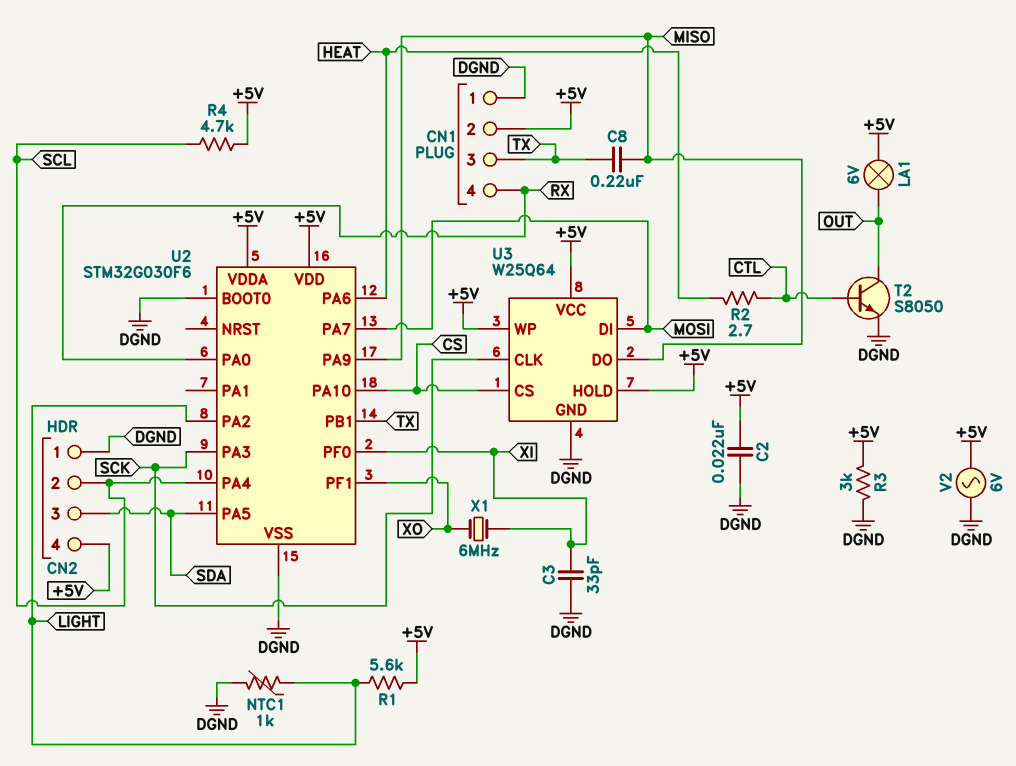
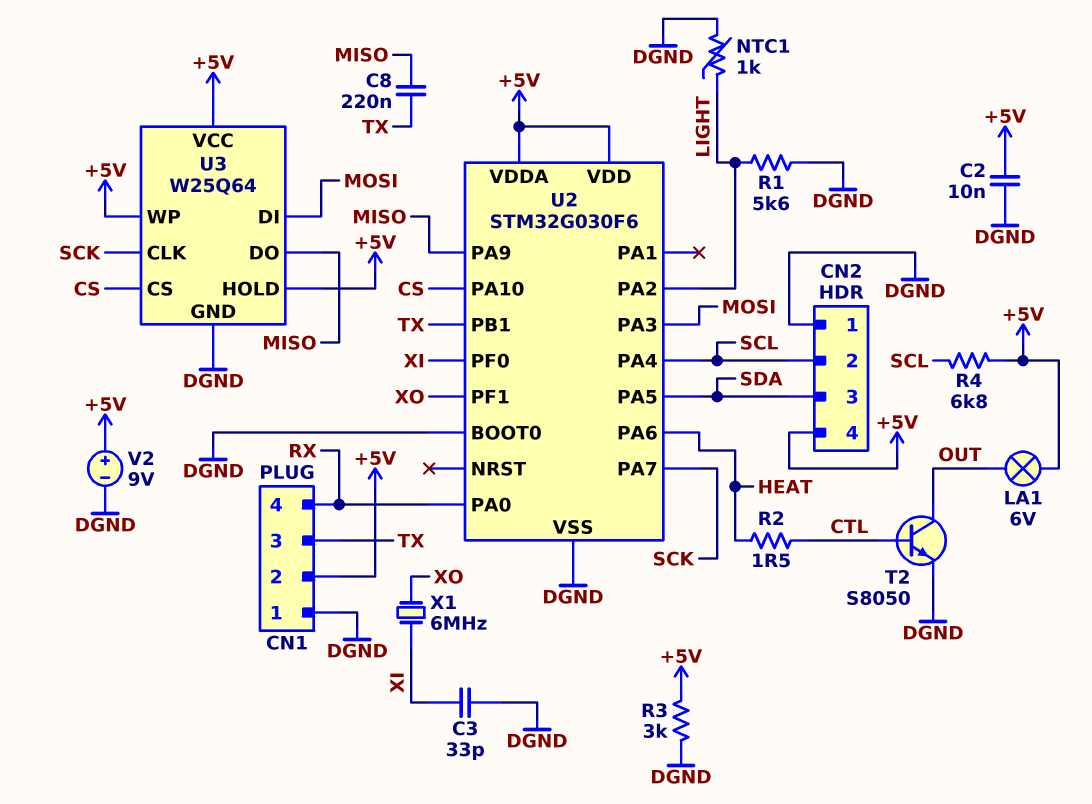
C2: 22nF (+5V, DGND) -> 10nF (+5V, DGND)
R1: 5.6k (+5V, LIGHT) -> 5.6k (DGND, LIGHT)
R2: 2.7 (CTL, HEAT) -> 1.5 (CTL, HEAT)
R4: 4.7k (+5V, SCL) -> 6.8k (+5V, SCL)
U2 pin PA3: SCK -> MOSI
U2 pin PA7: MOSI -> SCK
V2: AC 6V (+5V, DGND) -> 9V (plus +5V, minus DGND)

